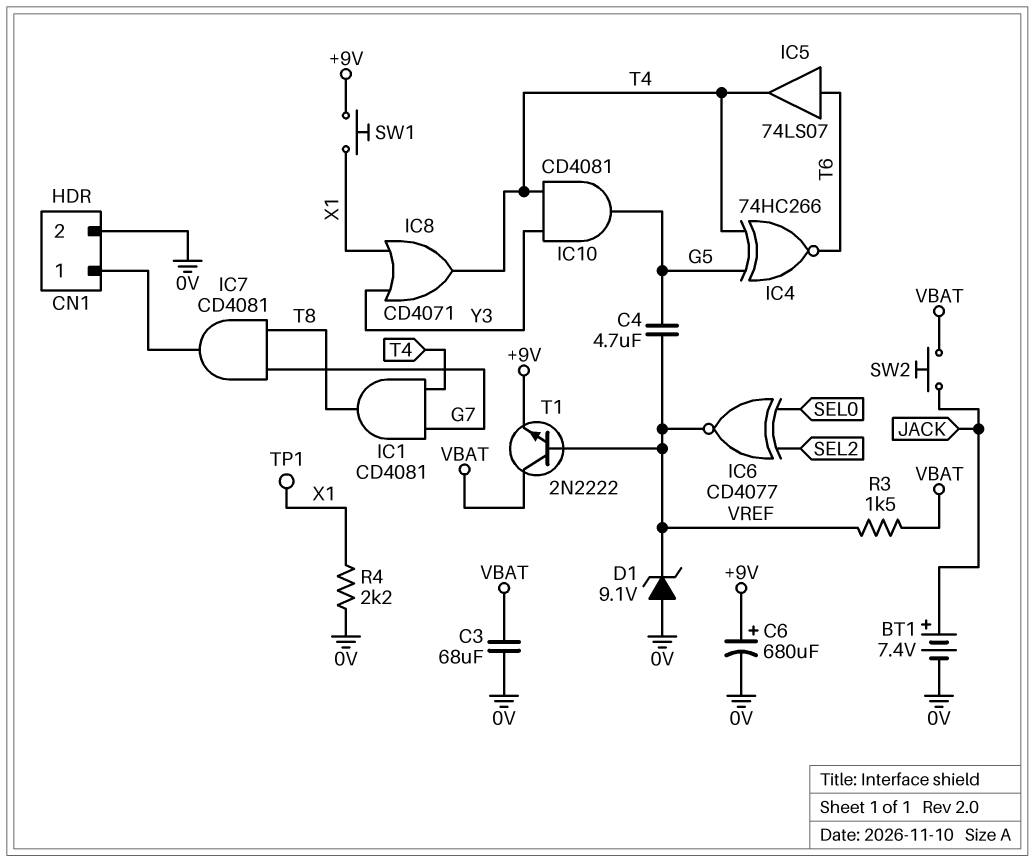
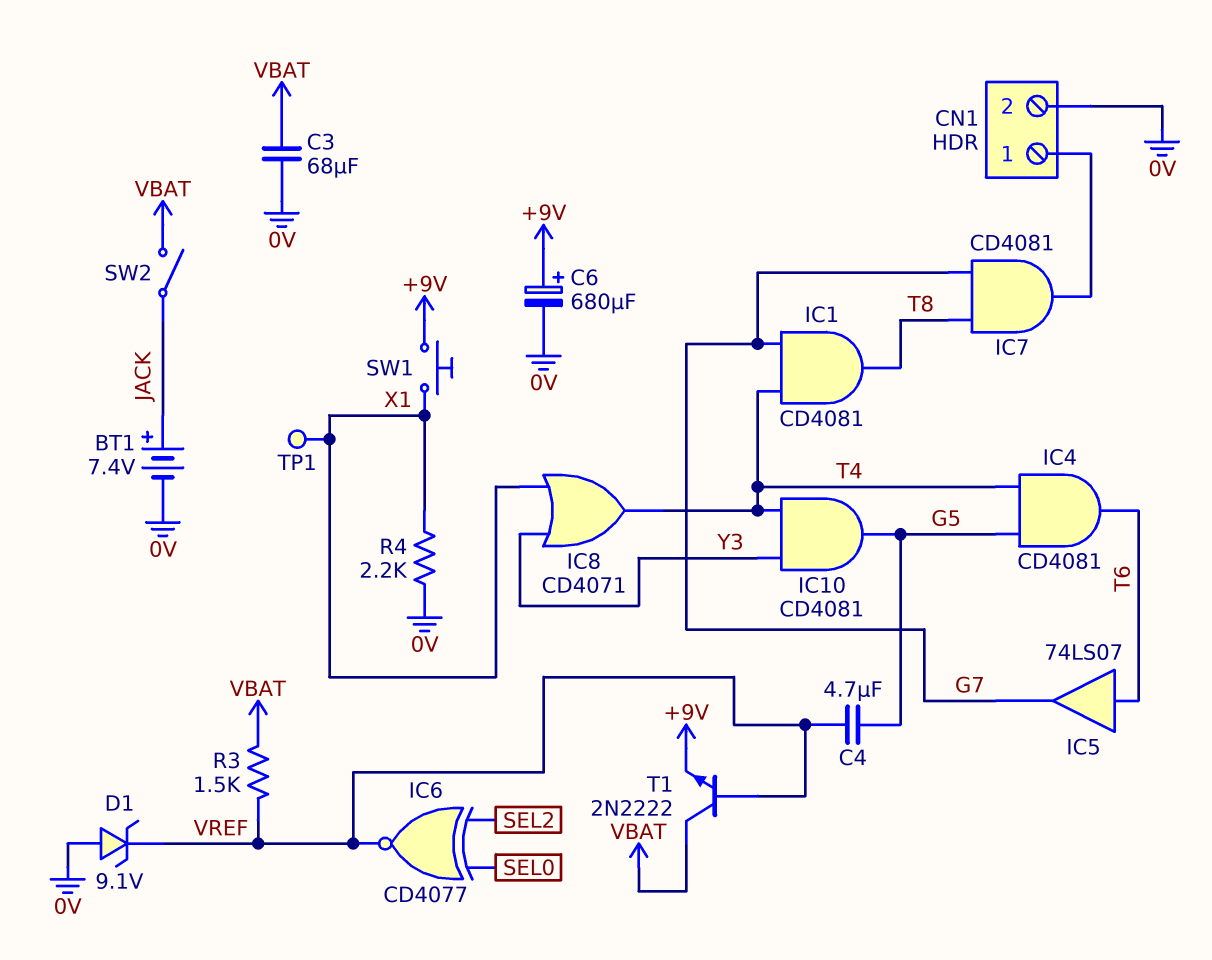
IC4: XNOR 74HC266 (in G5, in T4, out T6) -> AND CD4081 (in G5, in T4, out T6)
IC5: buffer 74LS07 (in T6, out T4) -> buffer 74LS07 (in T6, out G7)
SW2: button (JACK, VBAT) -> switch (JACK, VBAT)

